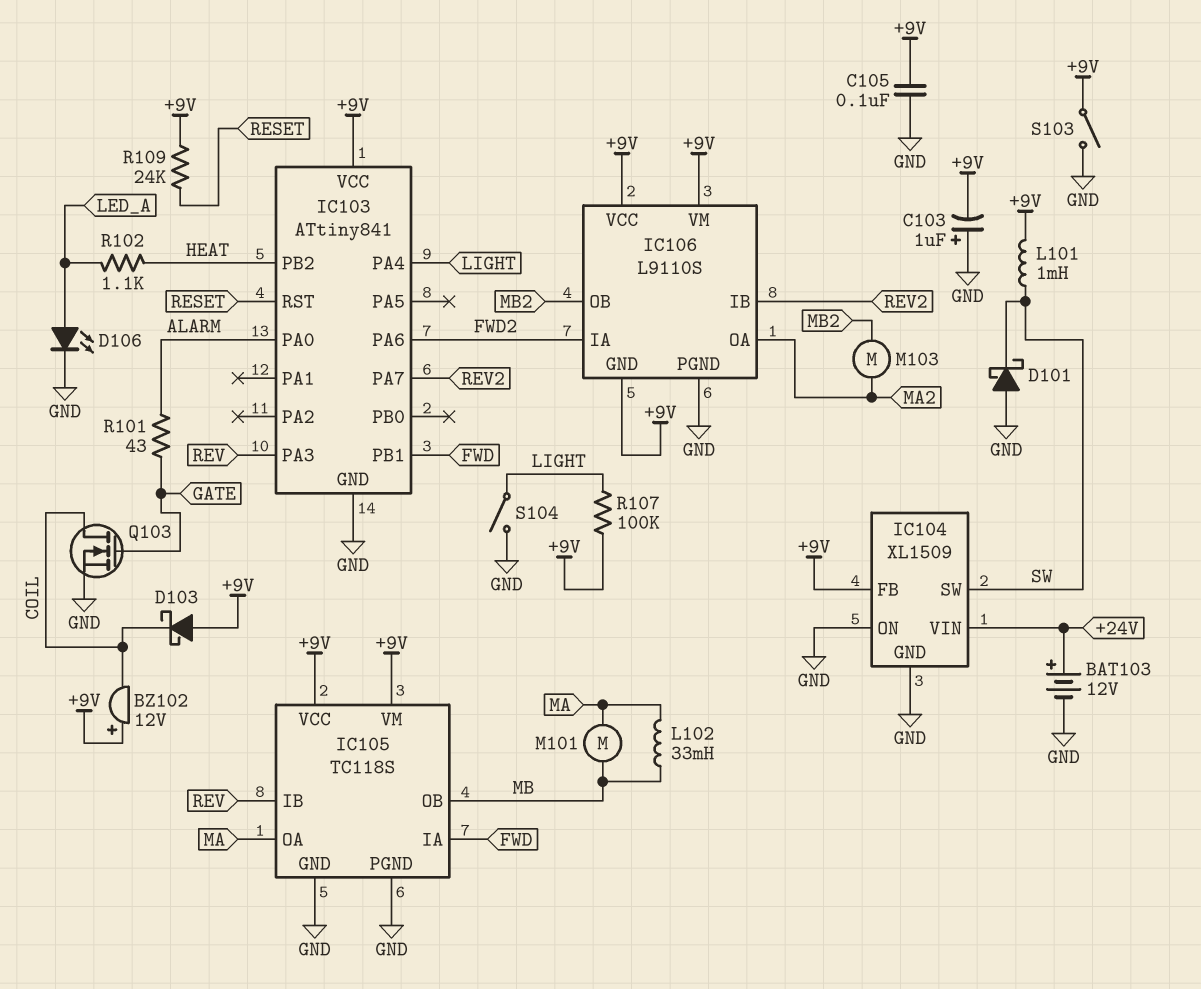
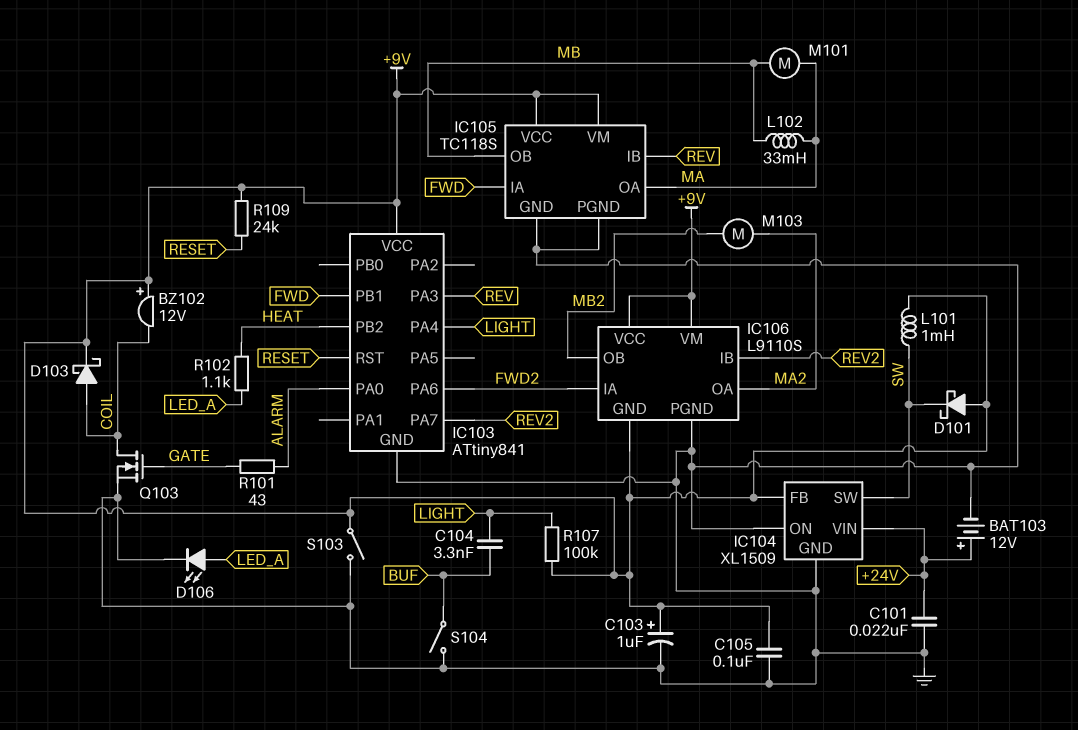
C101: none -> 22nF (+24V, GND)
C103: 1uF (plus GND, minus +9V) -> 1uF (plus +9V, minus GND)
C104: none -> 3.3nF (BUF, LIGHT)
D101: schottky (A GND, K SW) -> schottky (A +9V, K SW)
D103: schottky (A +9V, K COIL) -> schottky (A COIL, K +9V)
S104: switch (GND, LIGHT) -> switch (BUF, GND)

